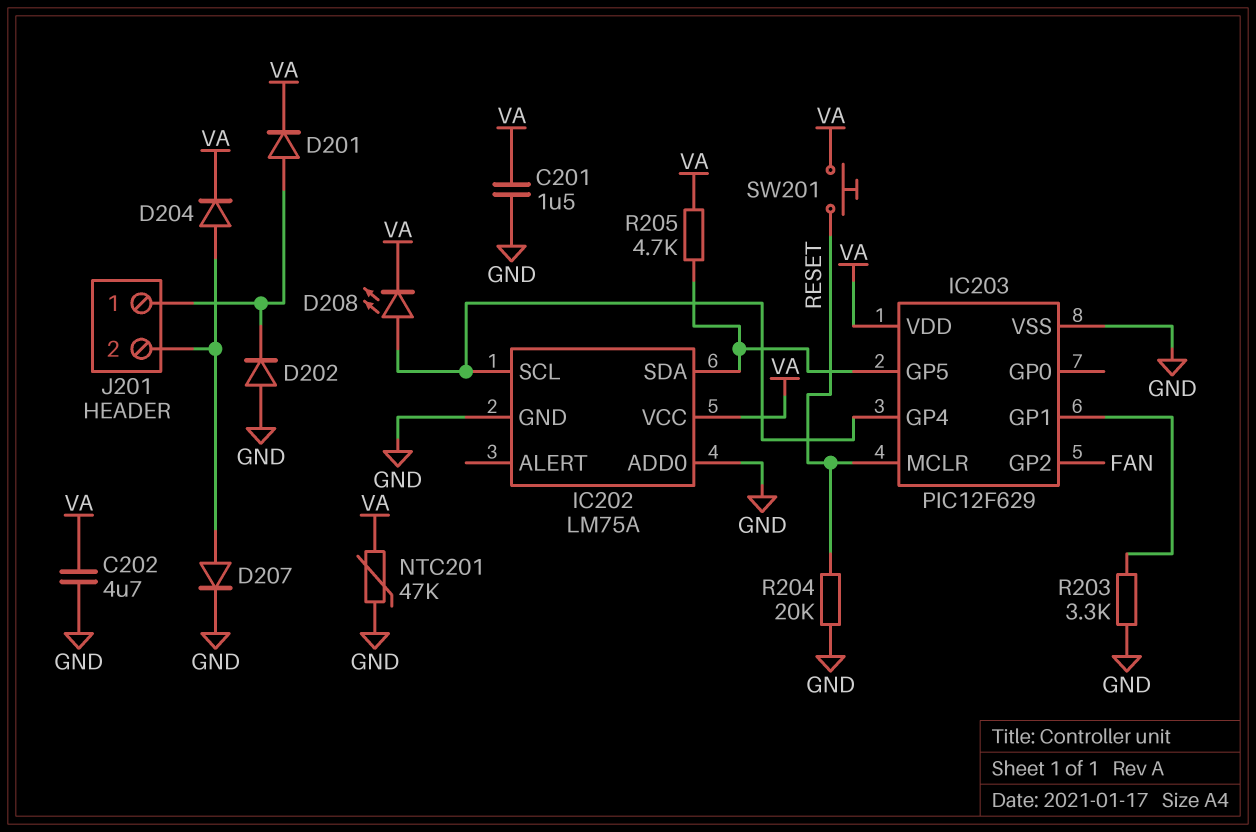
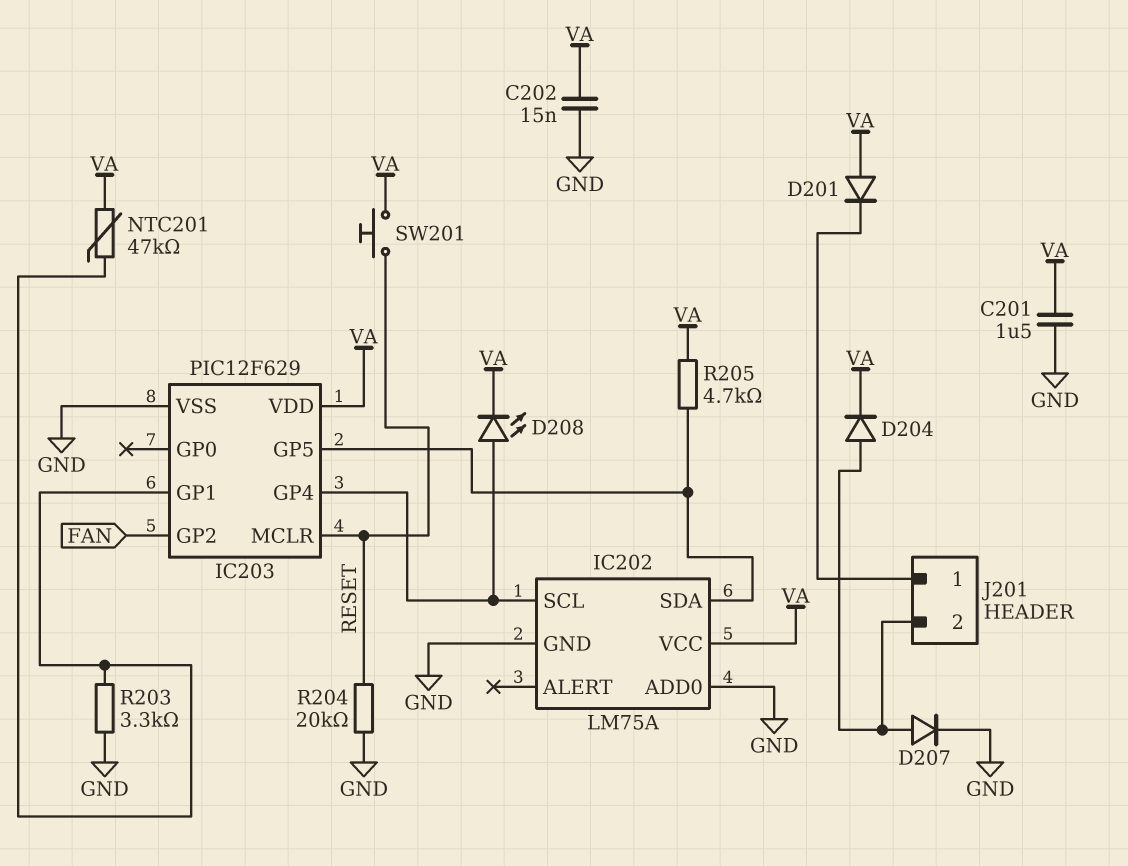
C202: 4.7uF (GND, VA) -> 15nF (GND, VA)
D201: diode (A J201/1, K VA) -> diode (A VA, K J201/1)
D202: diode (A GND, K J201/1) -> none
NTC201: 47k (GND, VA) -> 47k (IC203/GP1, VA)

